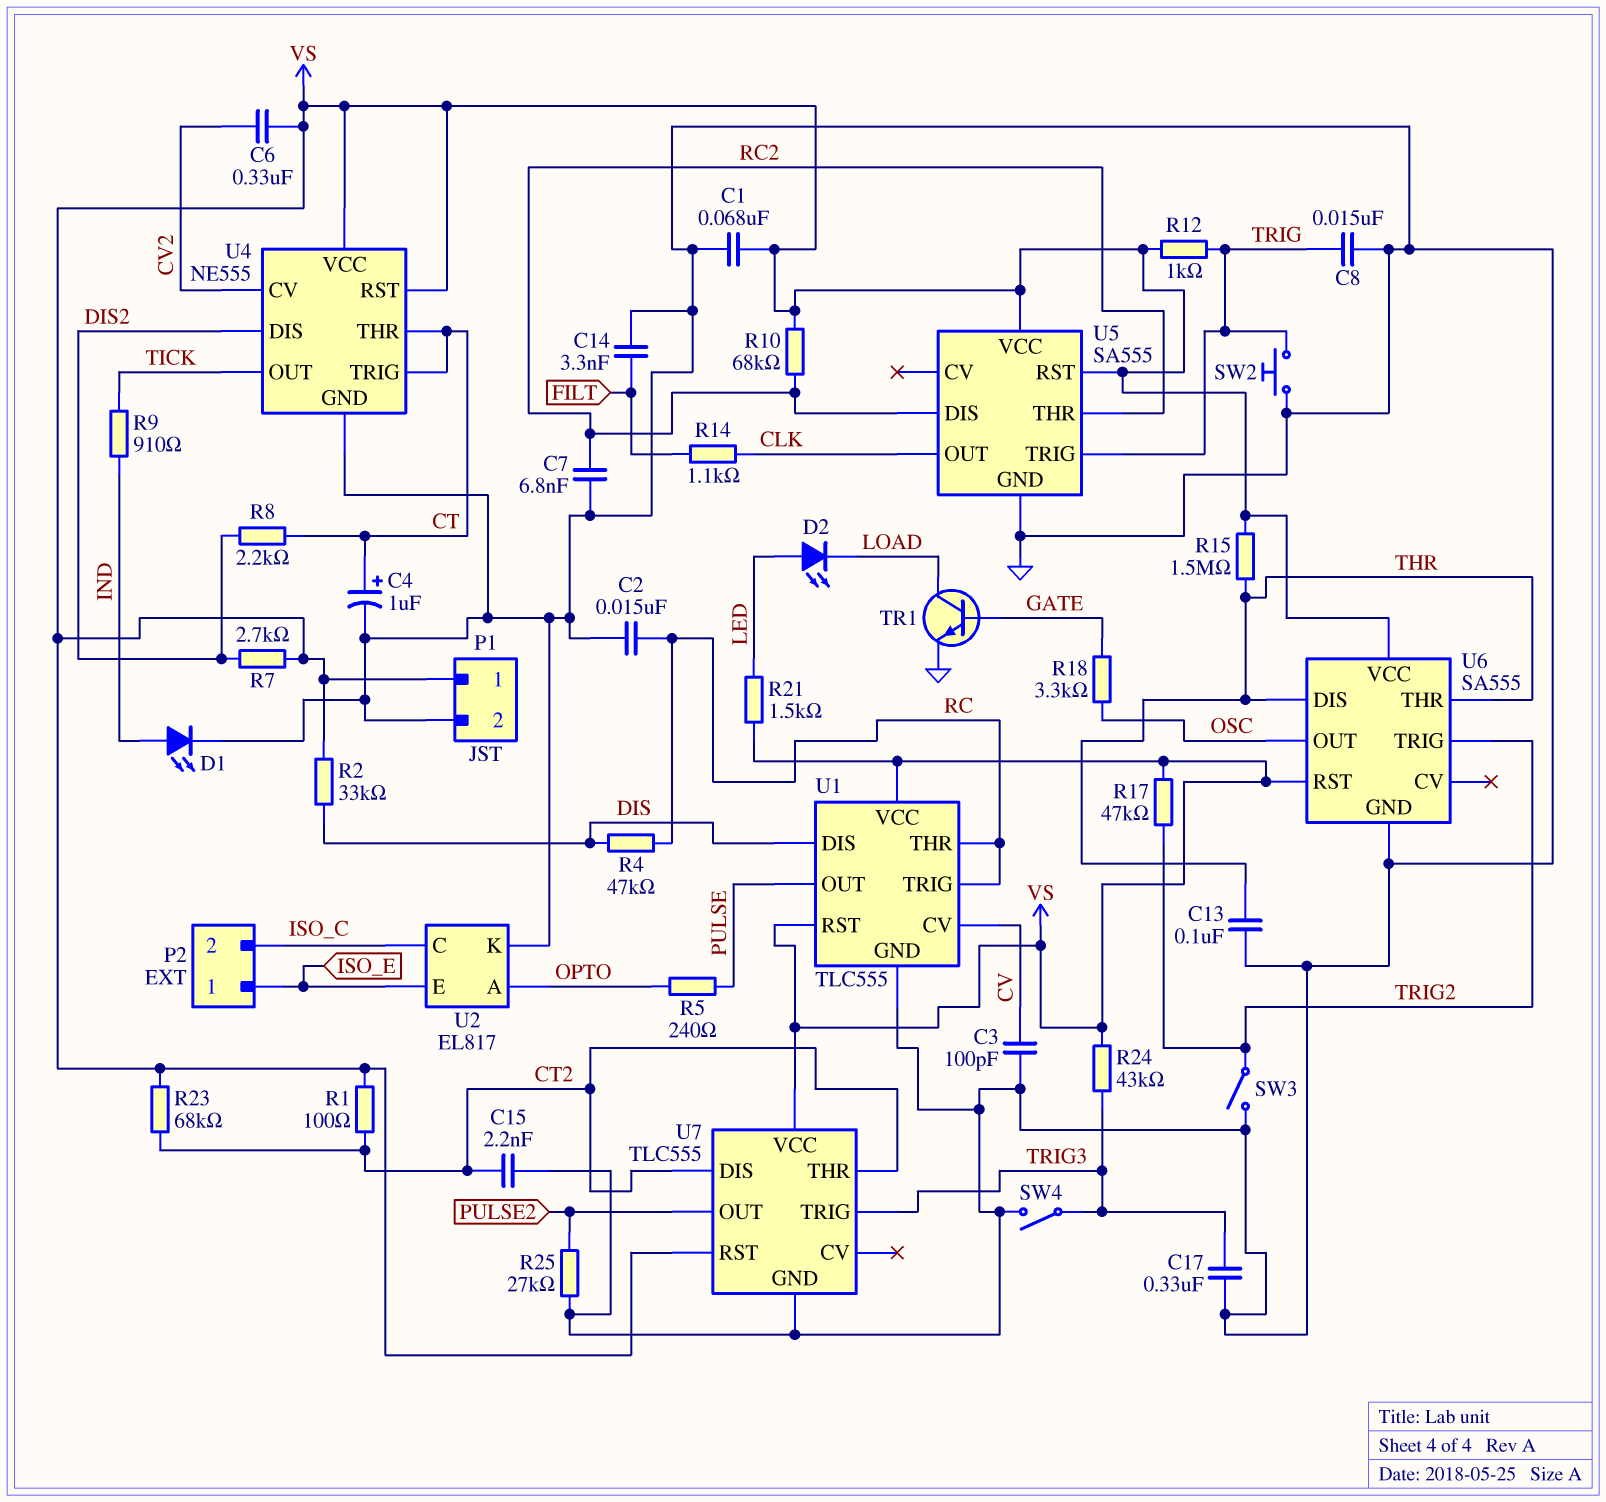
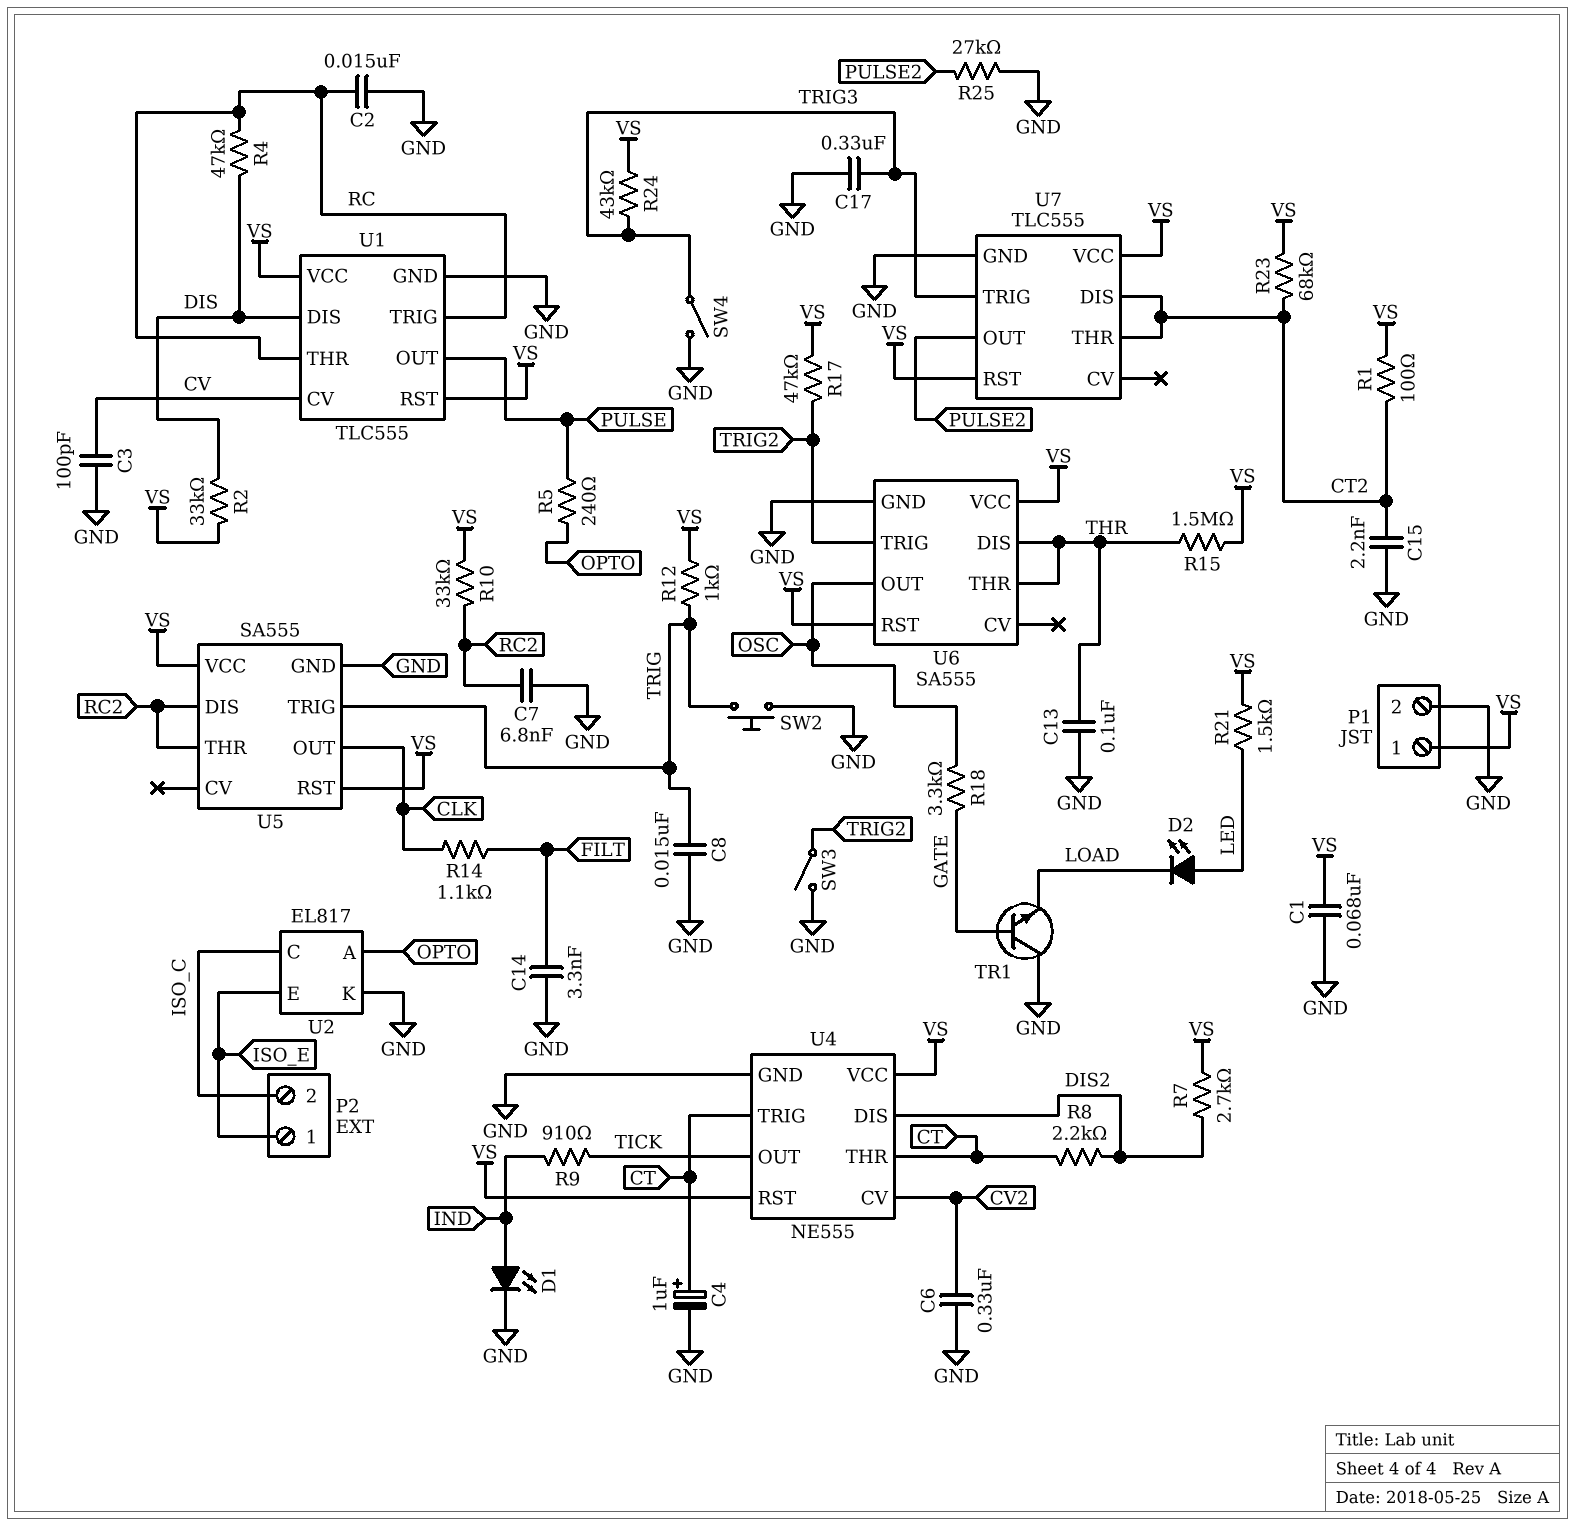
C6: 330nF (CV2, VS) -> 330nF (CV2, GND)
R10: 68k (RC2, VS) -> 33k (RC2, VS)
TR1: NPN (B GATE, C LOAD, E GND) -> NPN (B GATE, C GND, E LOAD)

